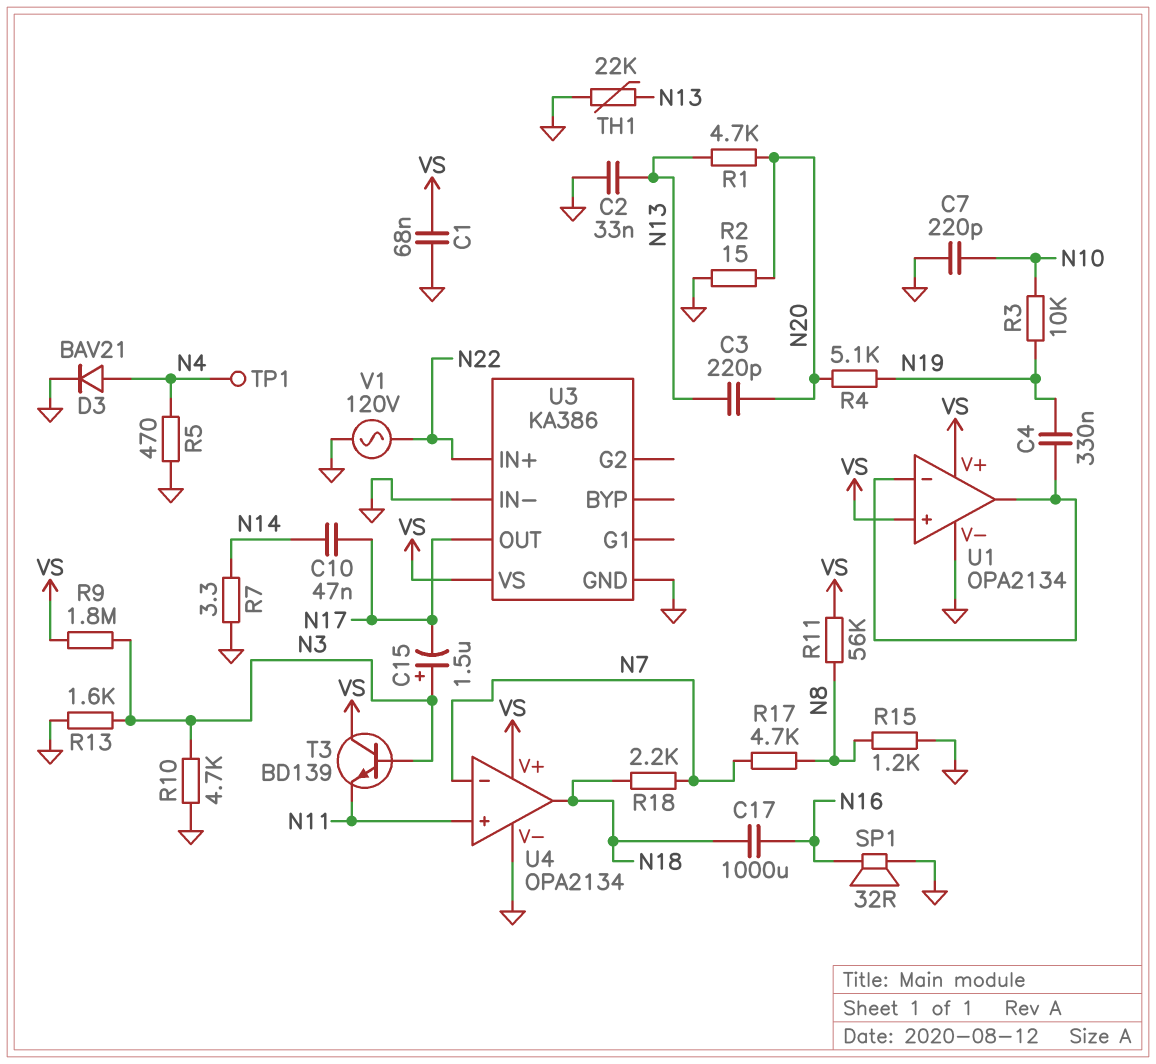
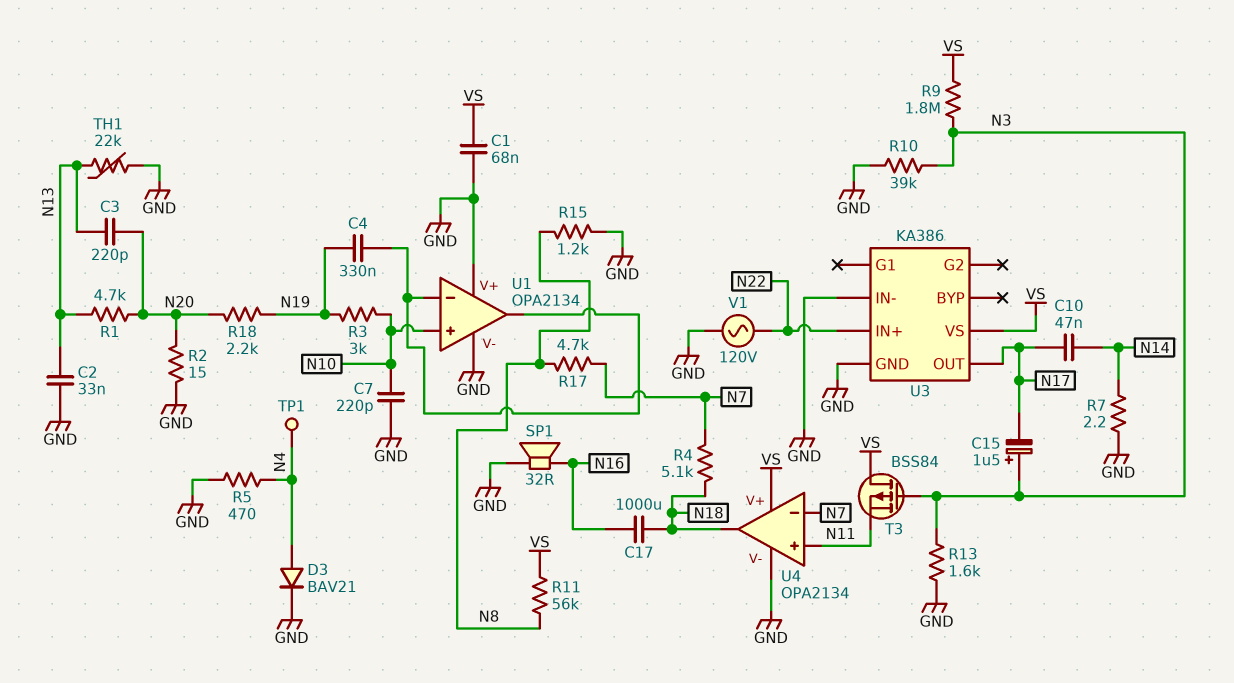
R3: 10k (N10, N19) -> 3k (N10, N19)
R4: 5.1k (N19, N20) -> 5.1k (N7, N18)
R7: 3.3 (GND, N14) -> 2.2 (GND, N14)
R10: 4.7k (GND, N3) -> 39k (GND, N3)
R18: 2.2k (N7, N18) -> 2.2k (N19, N20)
T3: NPN BD139 (B N3, C VS, E N11) -> PMOS BSS84 (G N3, D VS, S N11)
U1 pin V+: VS -> GND
U1 pin in+: VS -> N10

